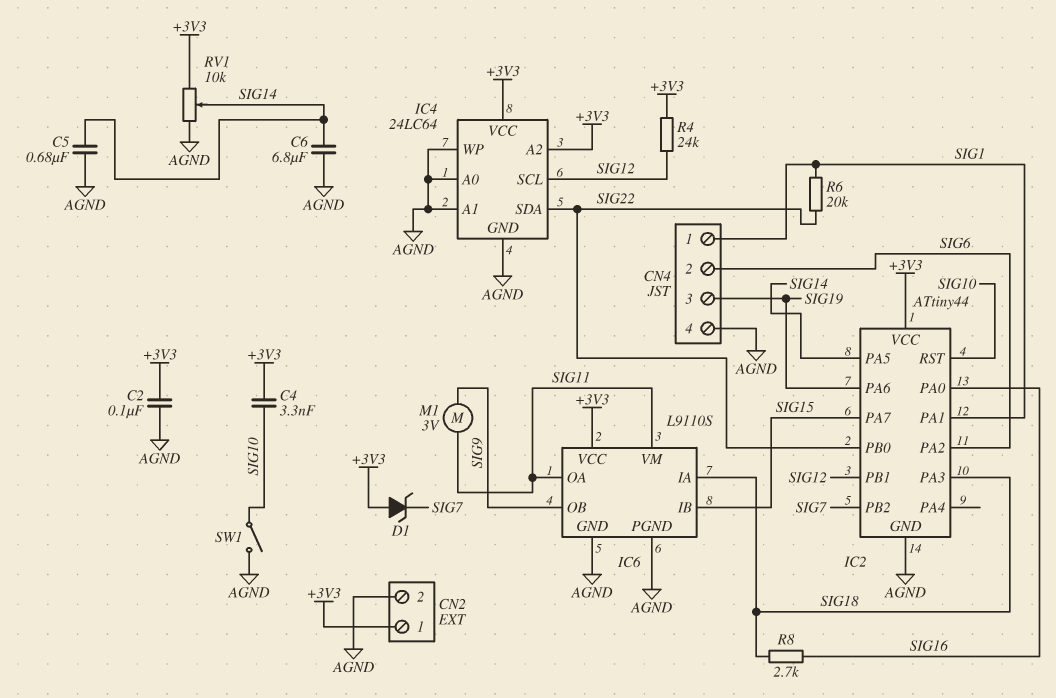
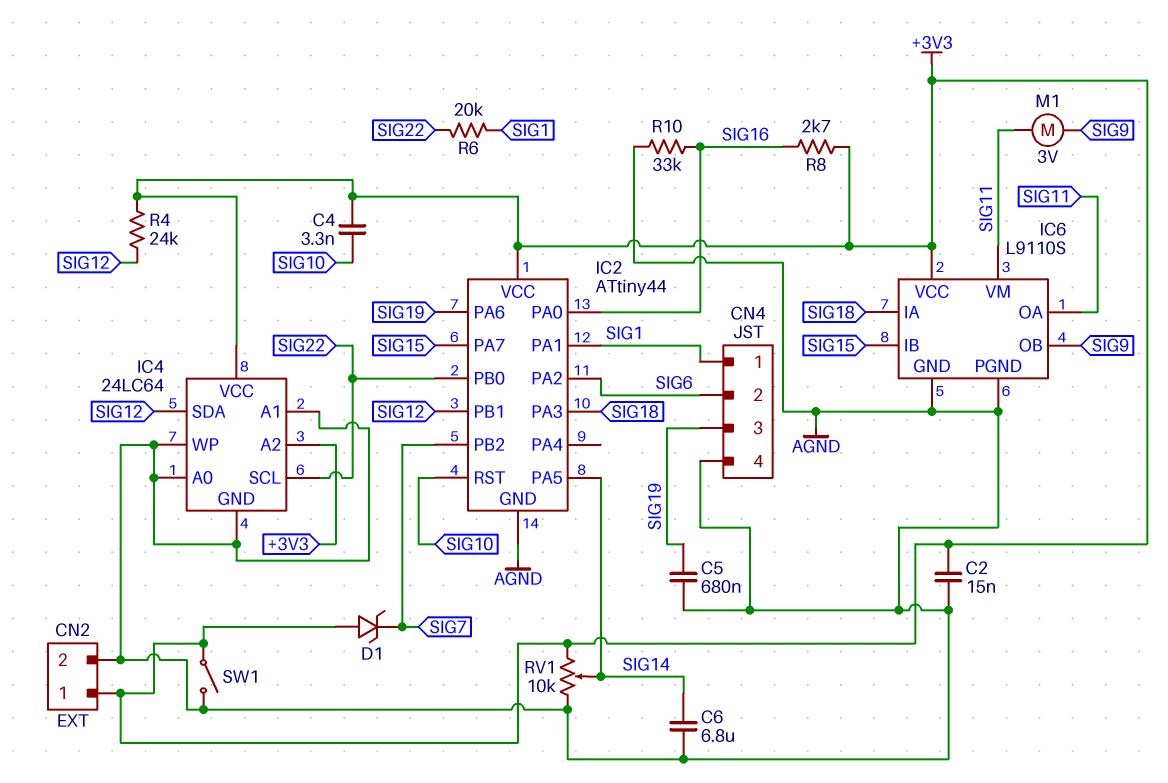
C2: 100nF (+3V3, AGND) -> 15nF (+3V3, AGND)
C5: 680nF (AGND, SIG14) -> 680nF (AGND, SIG19)
IC4 pin SCL: SIG12 -> SIG22
IC4 pin SDA: SIG22 -> SIG12
R8: 2.7k (SIG16, SIG18) -> 2.7k (+3V3, SIG16)
R10: none -> 33k (AGND, SIG16)
SW1: switch (AGND, SIG10) -> switch (+3V3, AGND)

